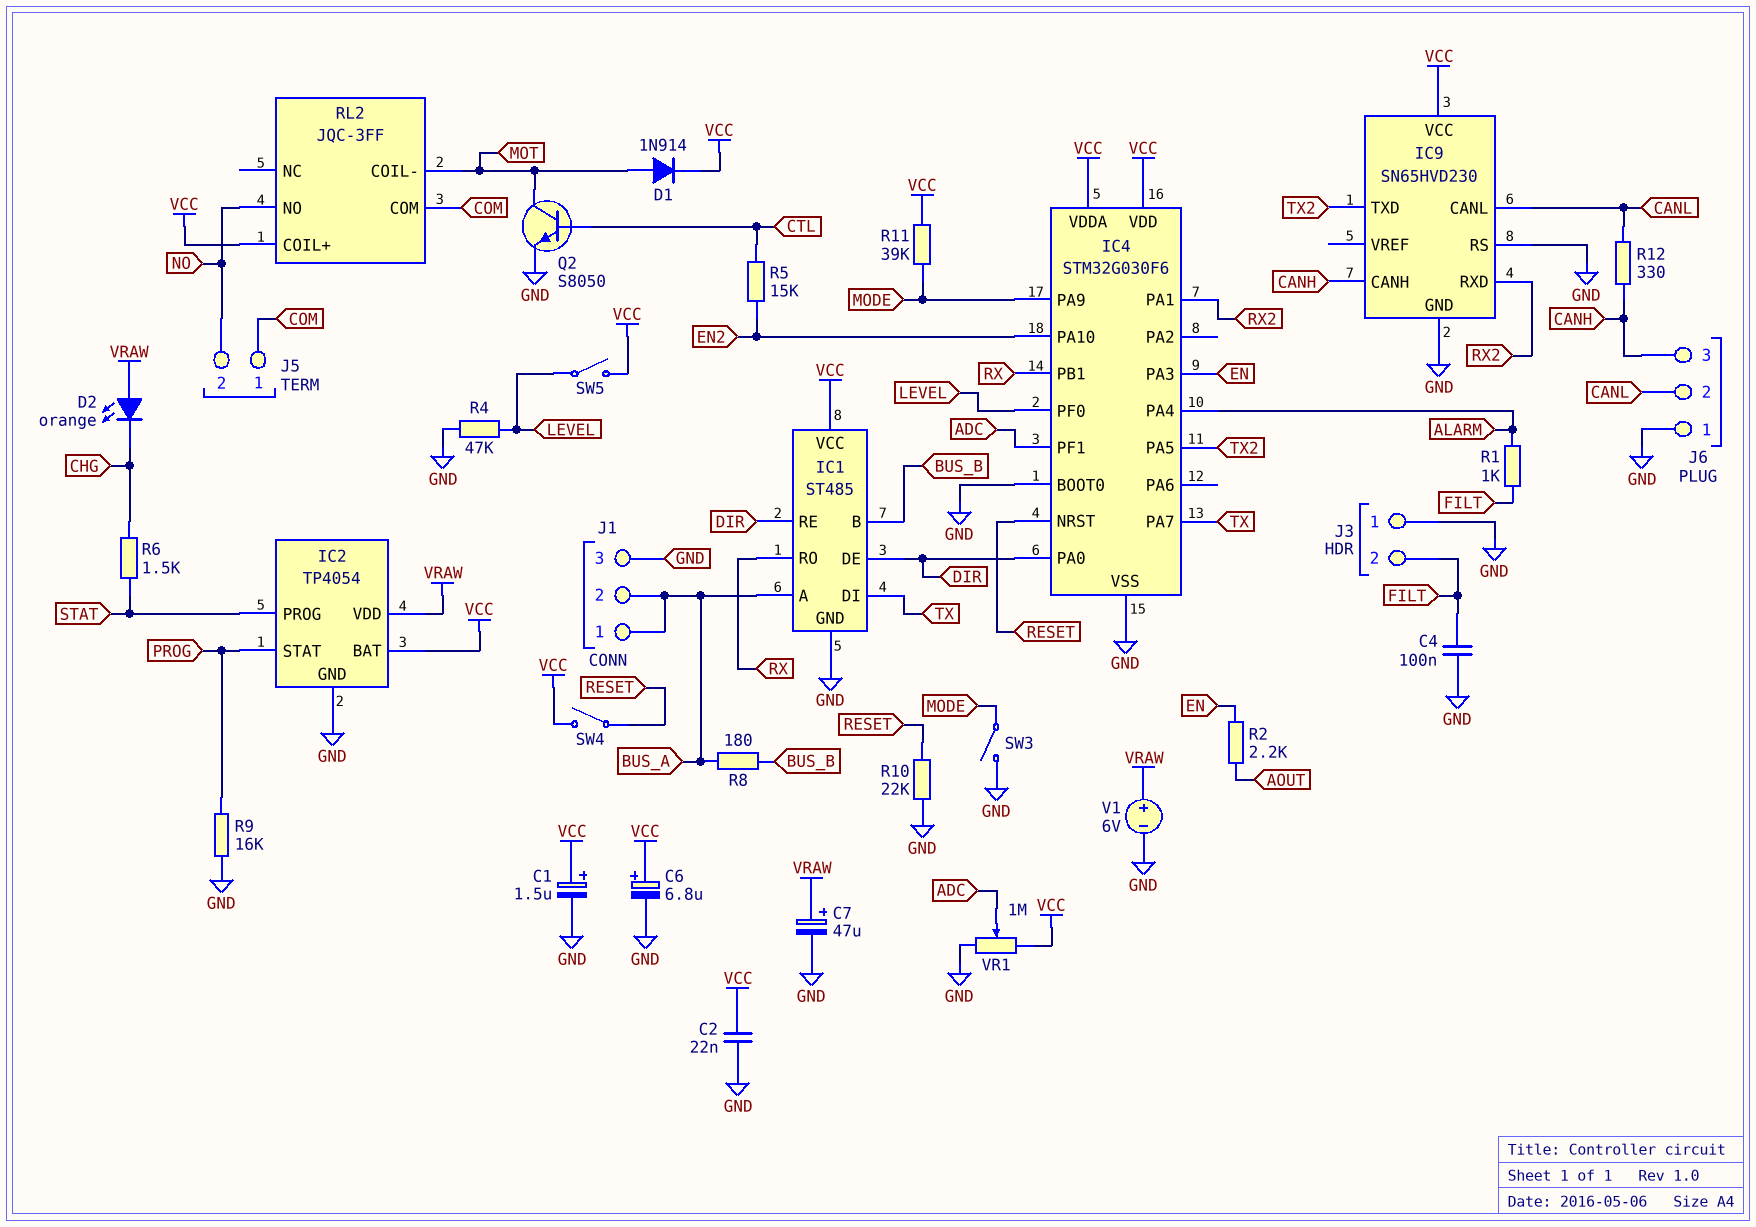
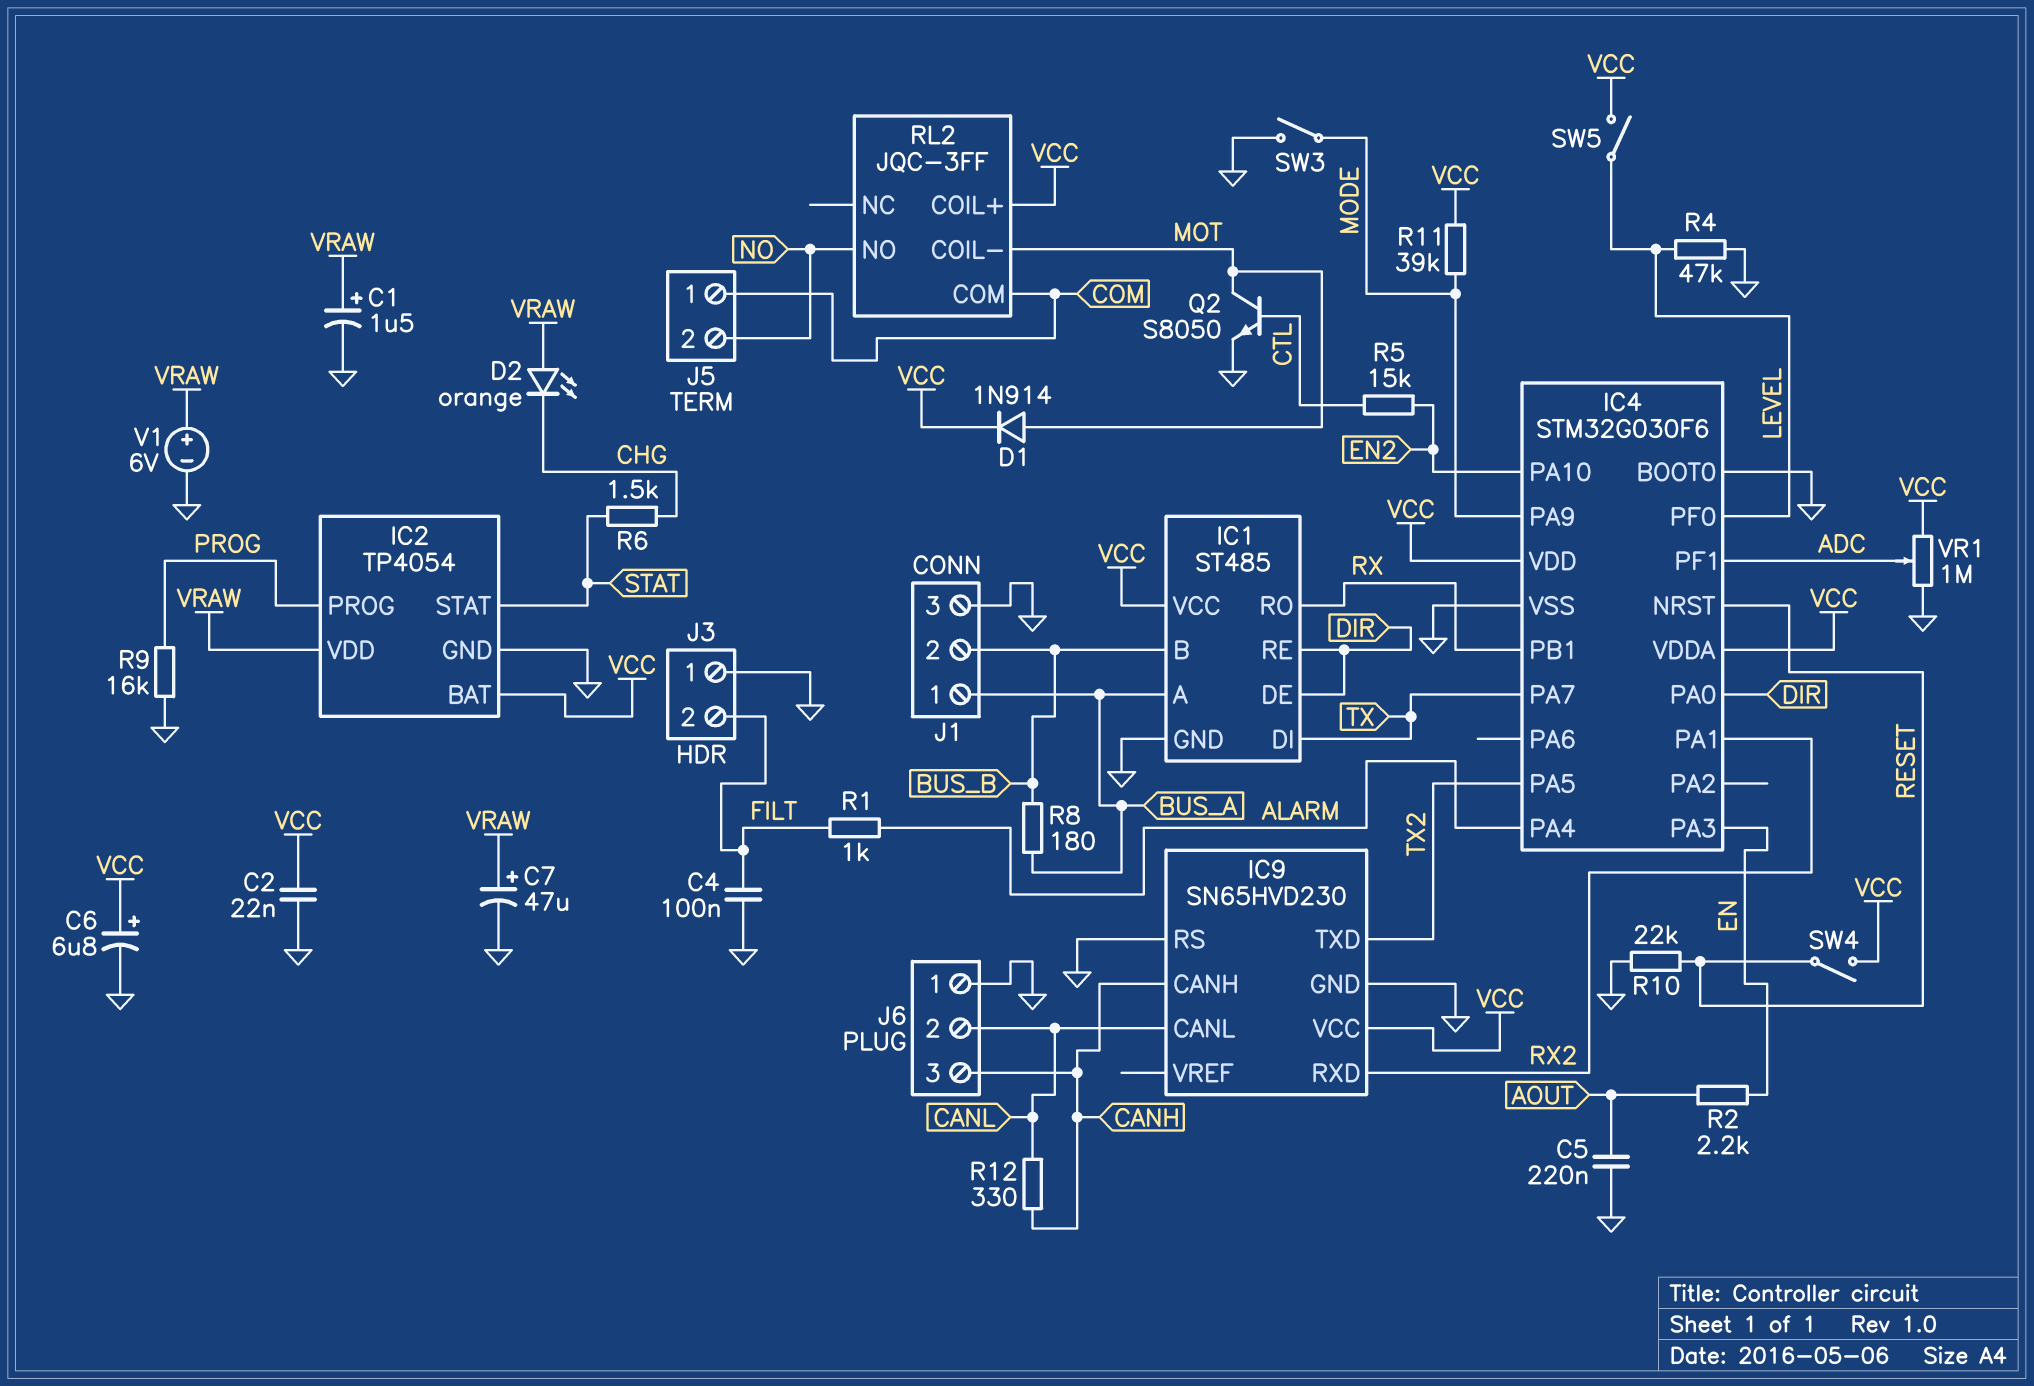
C1: 1.5uF (plus VCC, minus GND) -> 1.5uF (plus VRAW, minus GND)
C5: none -> 220nF (AOUT, GND)
IC2 pin PROG: STAT -> PROG
IC2 pin STAT: PROG -> STAT
J1 pin 2: BUS_A -> BUS_B

